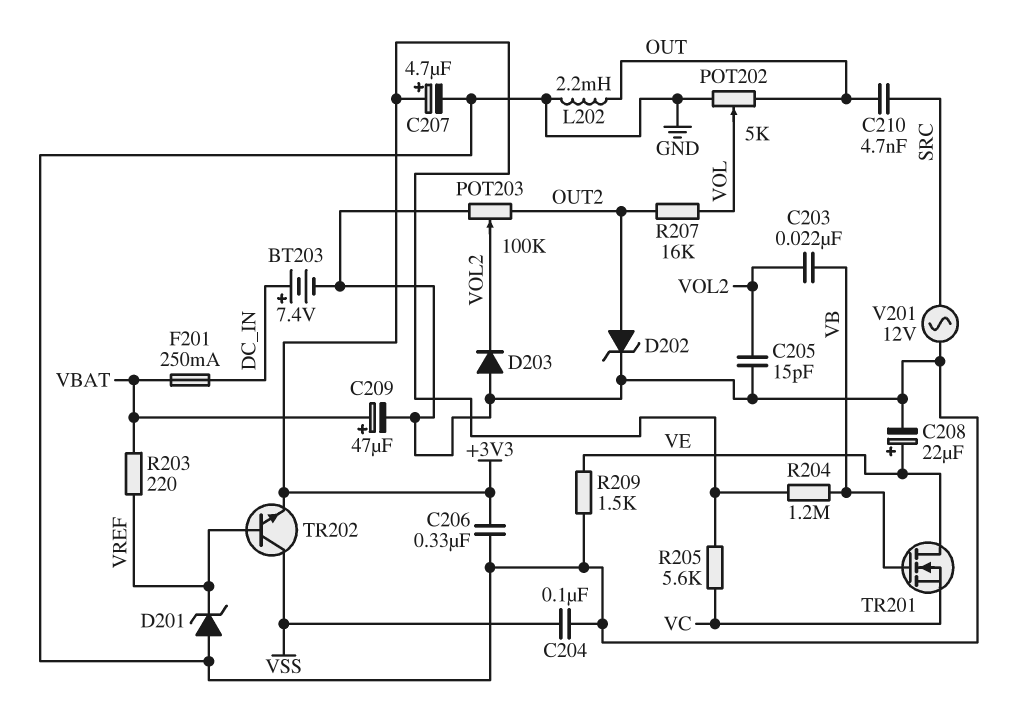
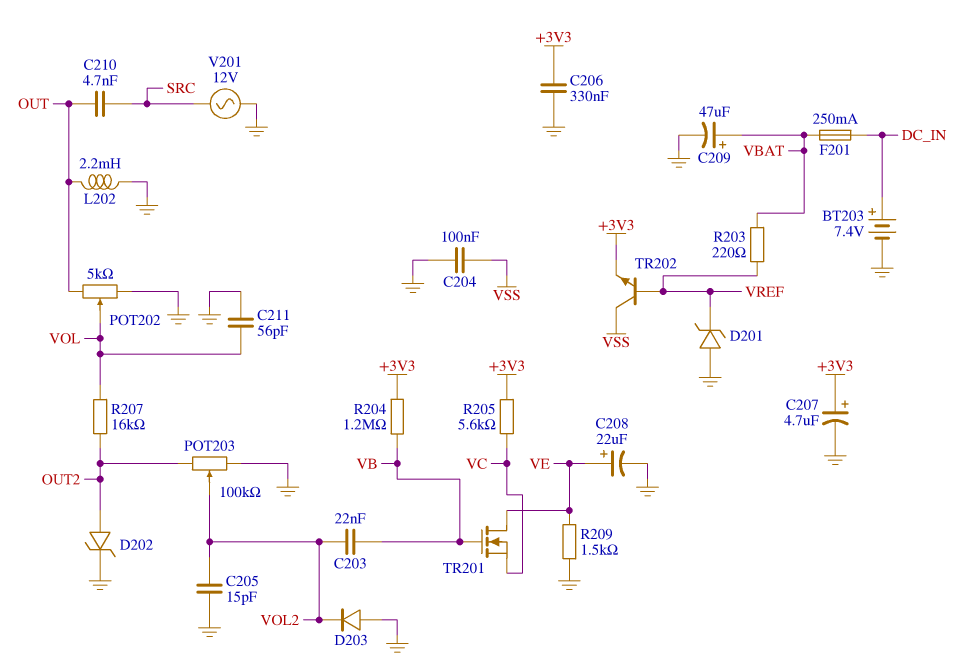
C211: none -> 56pF (GND, VOL)

